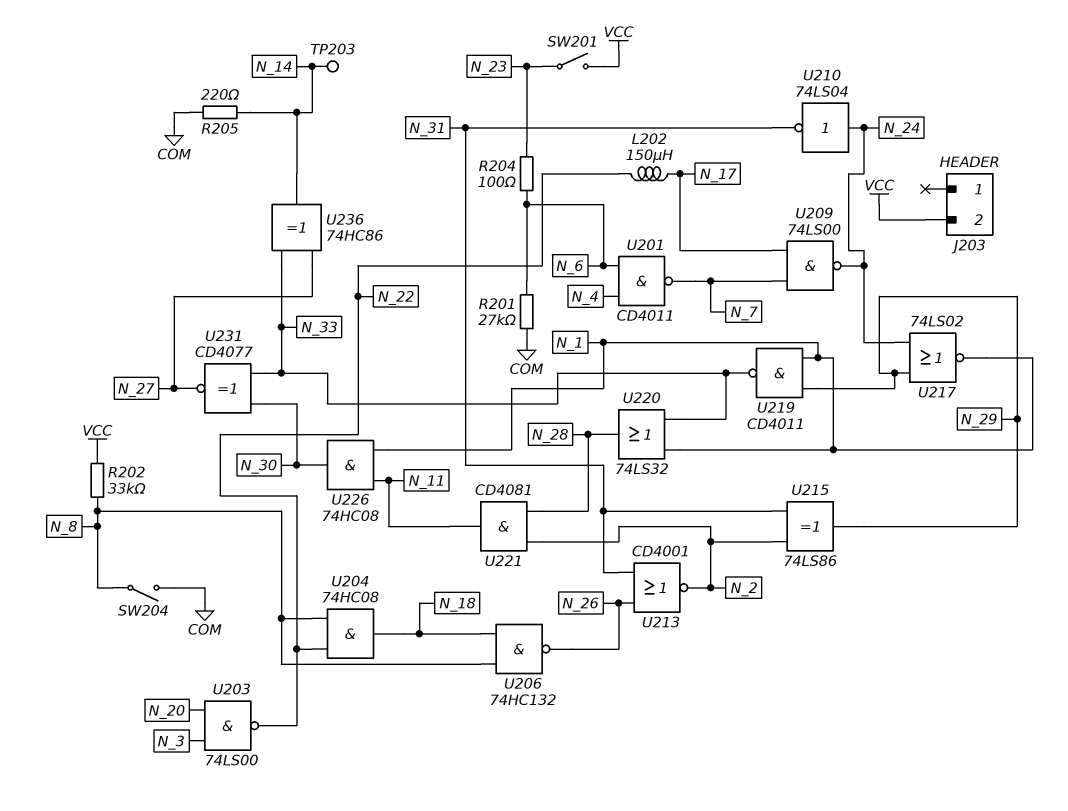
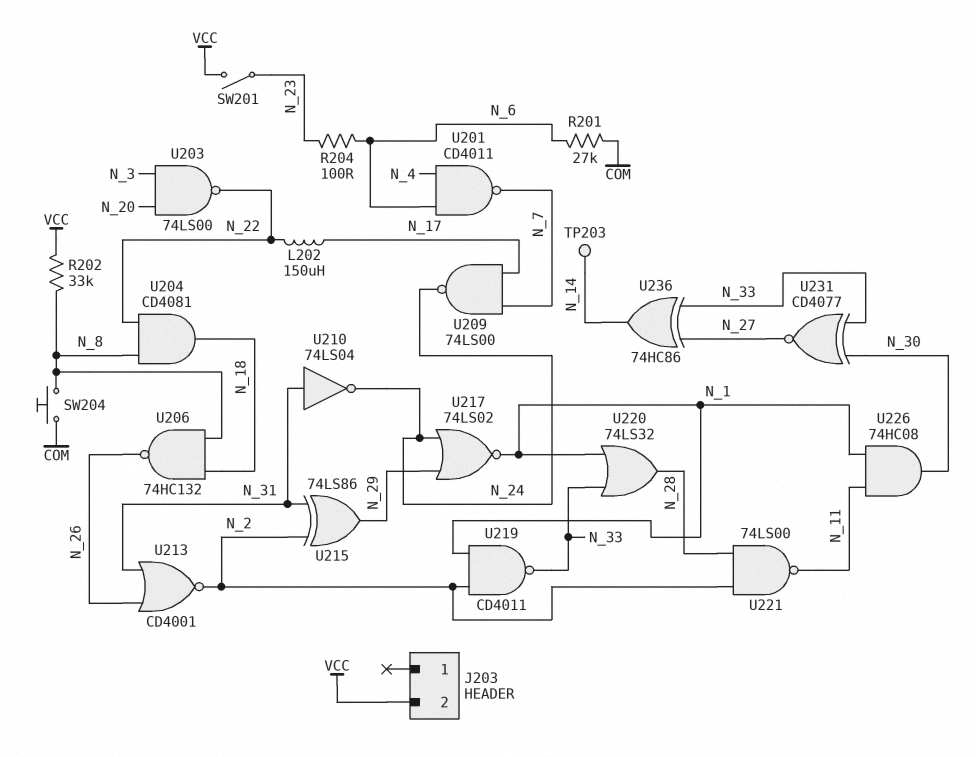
R205: 220 (COM, N_14) -> none
SW204: switch (COM, N_8) -> button (COM, N_8)
U204: AND 74HC08 (in N_8, in N_22, out N_18) -> AND CD4081 (in N_8, in N_22, out N_18)
U210: NOT 74LS04 (in N_24, out N_31) -> NOT 74LS04 (in N_31, out N_24)
U219: NAND CD4011 (in N_1, in N_29, out N_33) -> NAND CD4011 (in N_1, in N_2, out N_33)
U221: AND CD4081 (in N_2, in N_28, out N_11) -> NAND 74LS00 (in N_2, in N_28, out N_11)

